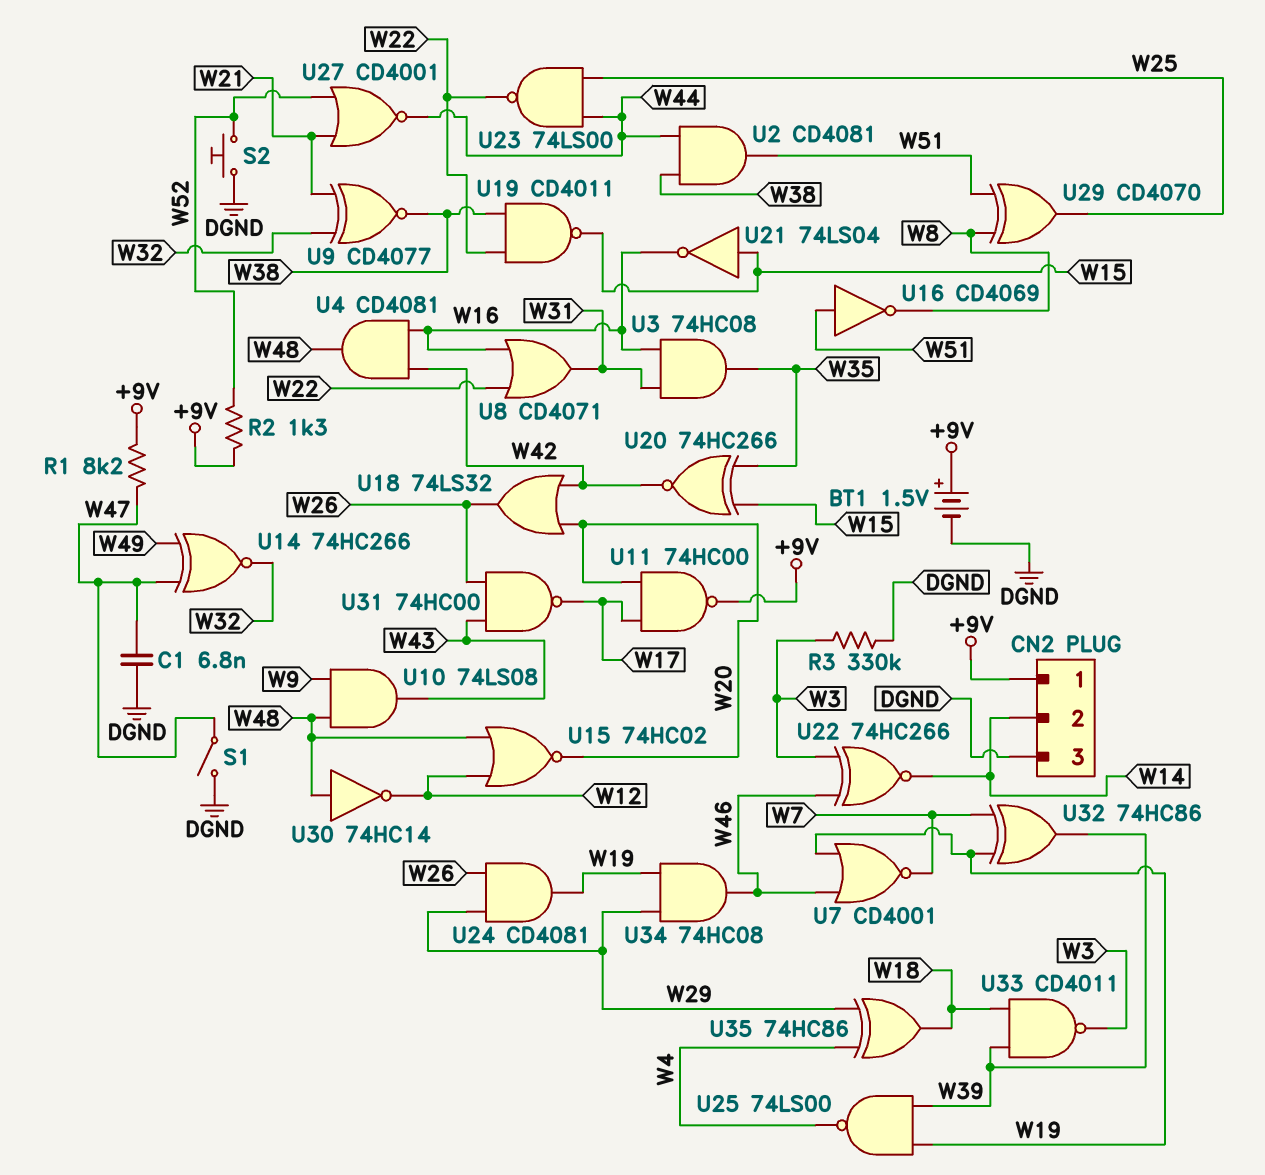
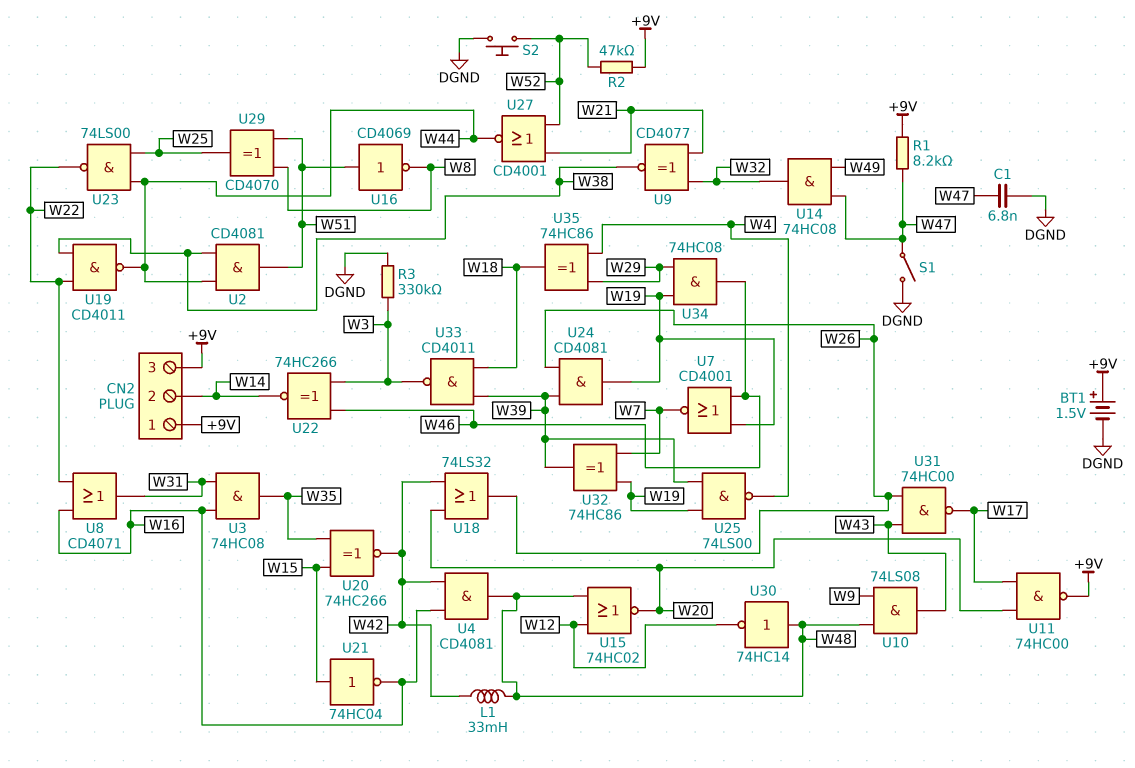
CN2 pin 3: DGND -> +9V
L1: none -> 33mH (W42, W48)
R2: 1.3k (+9V, W52) -> 47k (+9V, W52)
U14: XNOR 74HC266 (in W47, in W49, out W32) -> AND 74HC08 (in W47, in W49, out W32)
U19: NAND CD4011 (in W22, in W38, out W15) -> NAND CD4011 (in W22, in W38, out W44)
U21: NOT 74LS04 (in W15, out W16) -> NOT 74HC04 (in W15, out W16)
U24: AND CD4081 (in W26, in W29, out W19) -> AND CD4081 (in W26, in W39, out W19)

